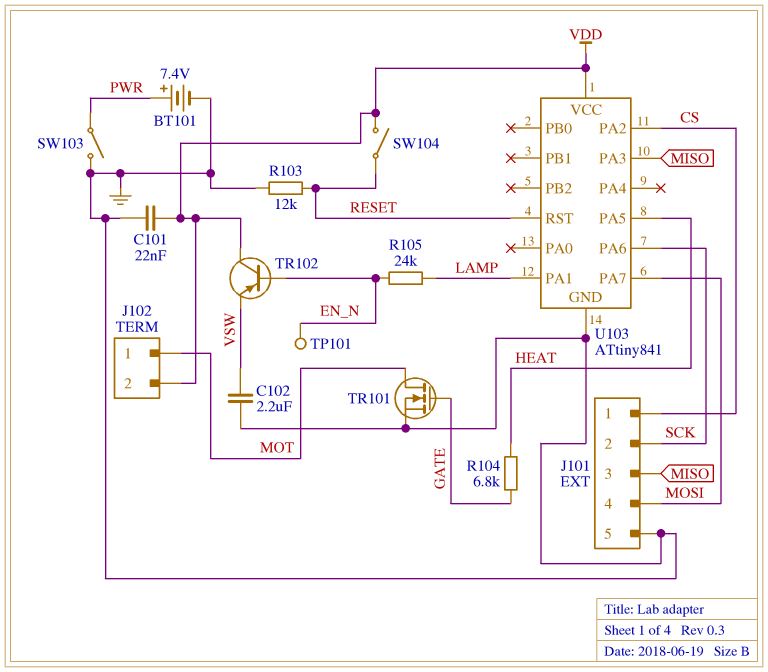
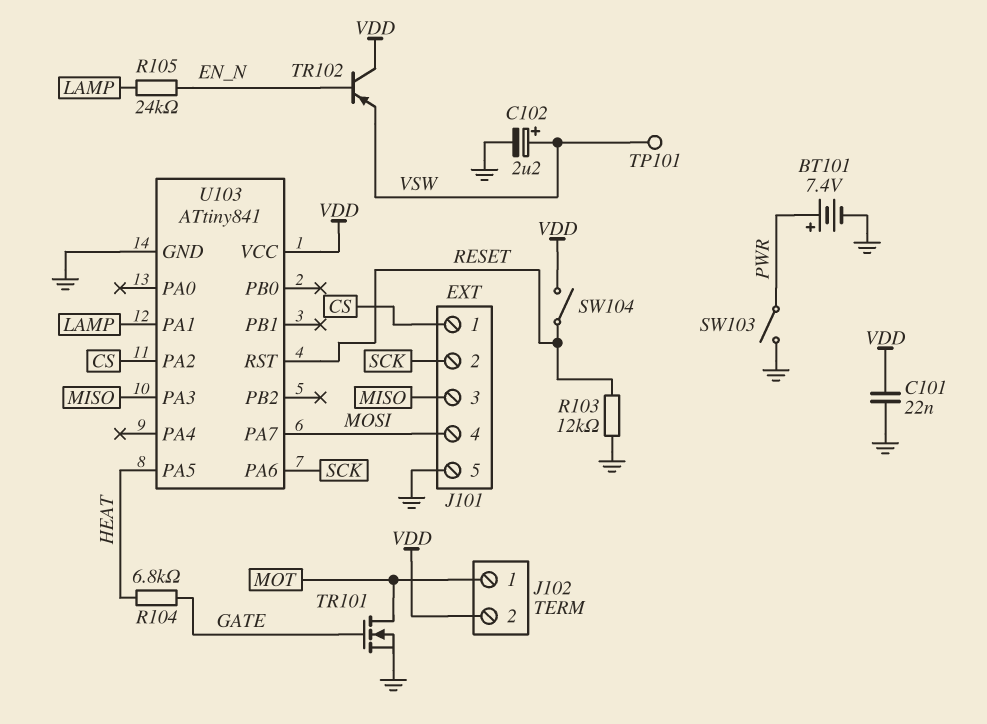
C102: 2.2uF (GND, VSW) -> 2.2uF (plus VSW, minus GND)
TP101: test point (EN_N) -> test point (VSW)

